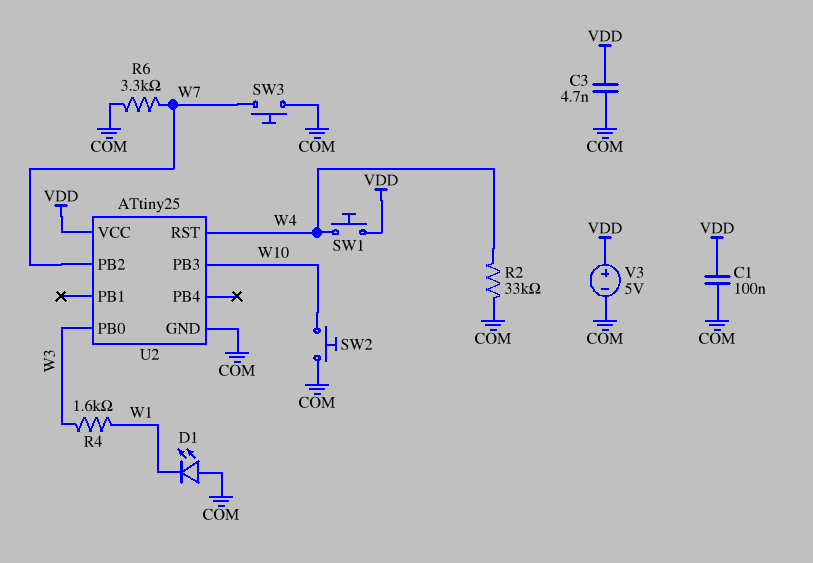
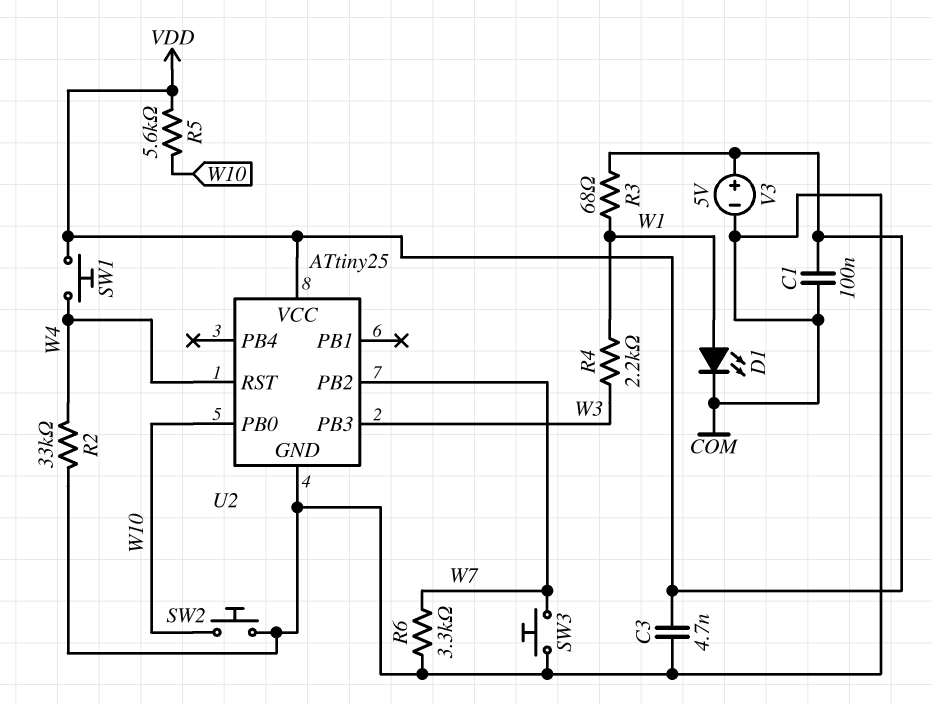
D1: LED (A COM, K W1) -> LED (A W1, K COM)
R3: none -> 68 (VDD, W1)
R4: 1.6k (W1, W3) -> 2.2k (W1, W3)
R5: none -> 5.6k (VDD, W10)
U2 pin PB0: W3 -> W10
U2 pin PB3: W10 -> W3

